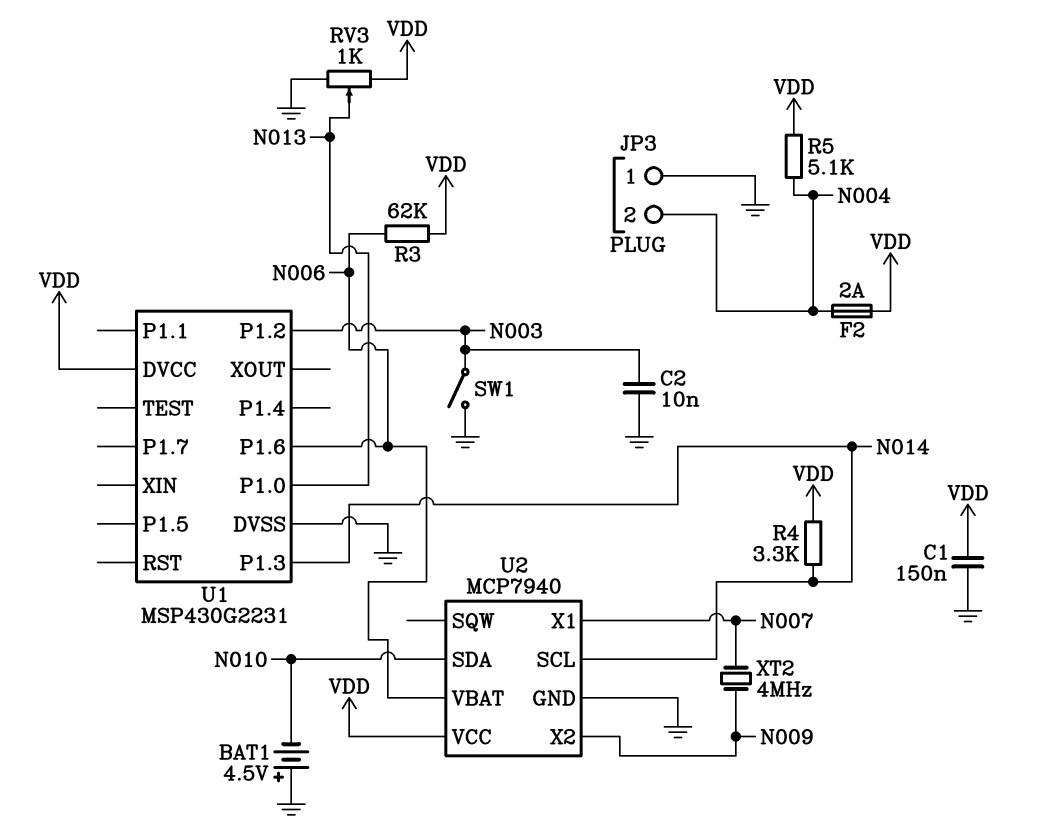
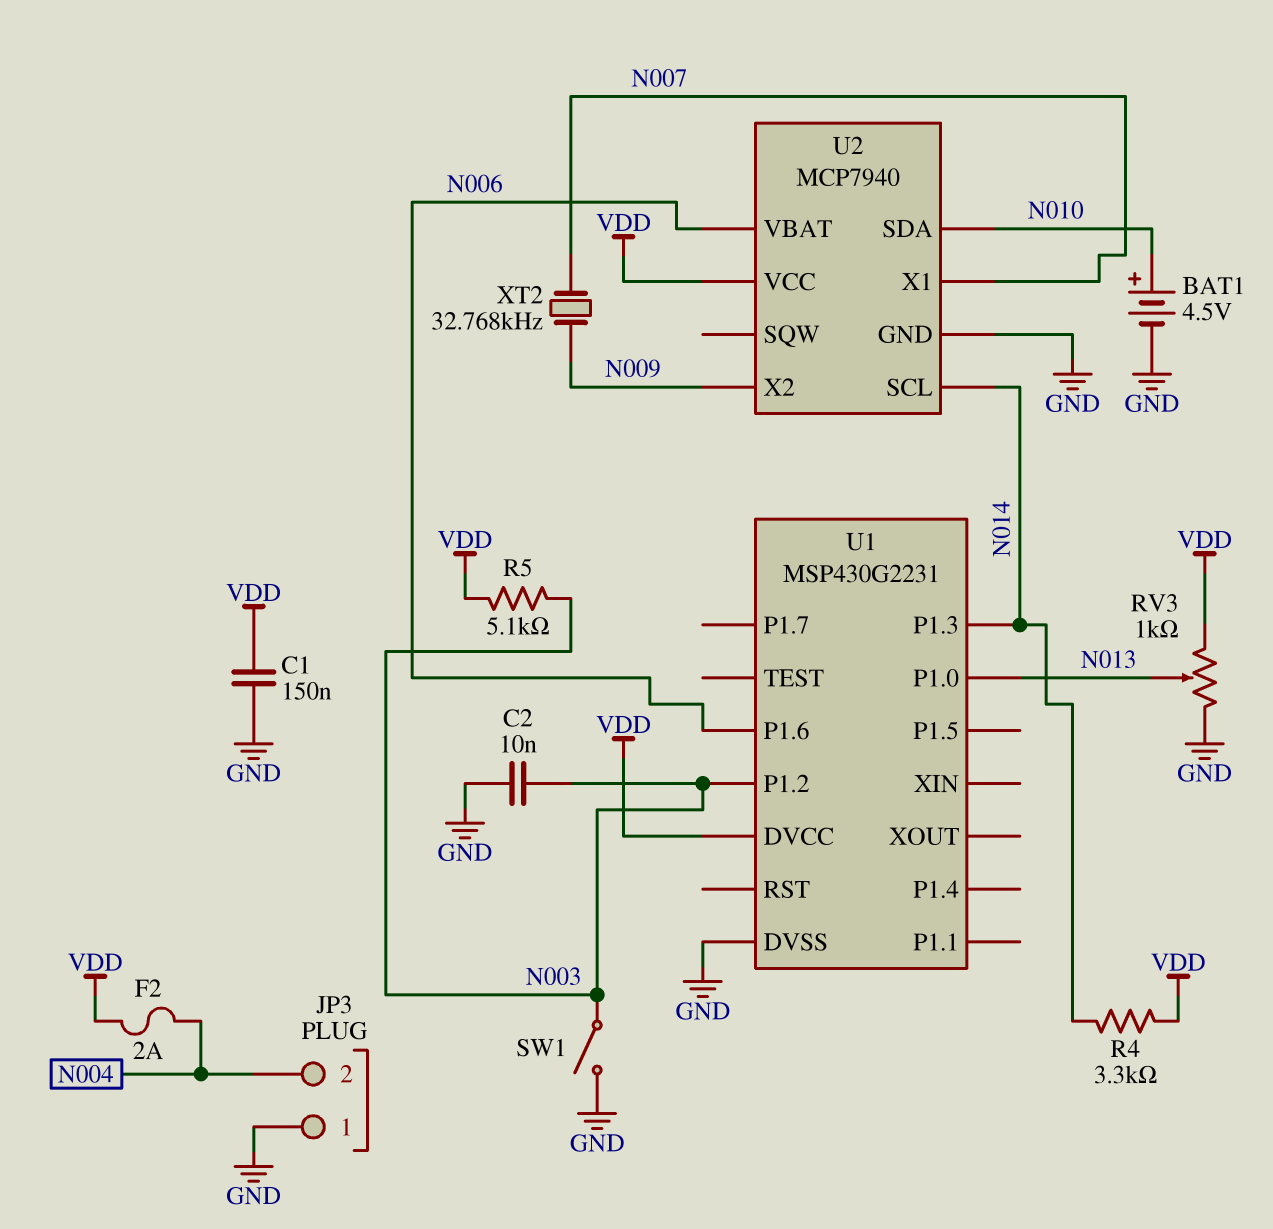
BAT1: 4.5V (plus GND, minus N010) -> 4.5V (plus N010, minus GND)
R3: 62k (N006, VDD) -> none
R5: 5.1k (N004, VDD) -> 5.1k (N003, VDD)
XT2: 4MHz (N007, N009) -> 32.768kHz (N007, N009)

